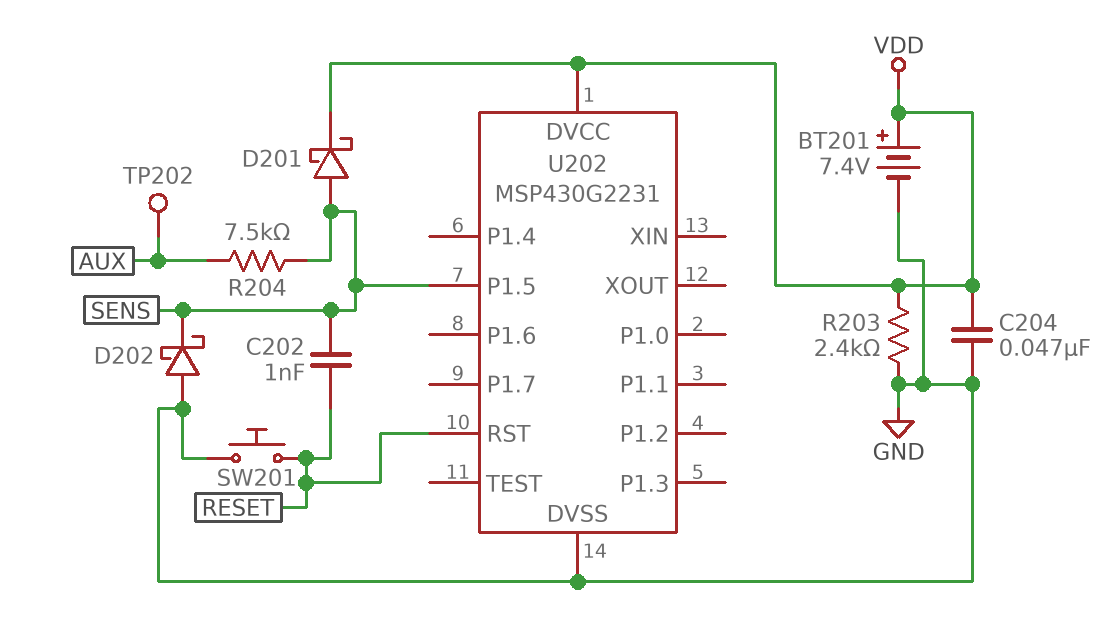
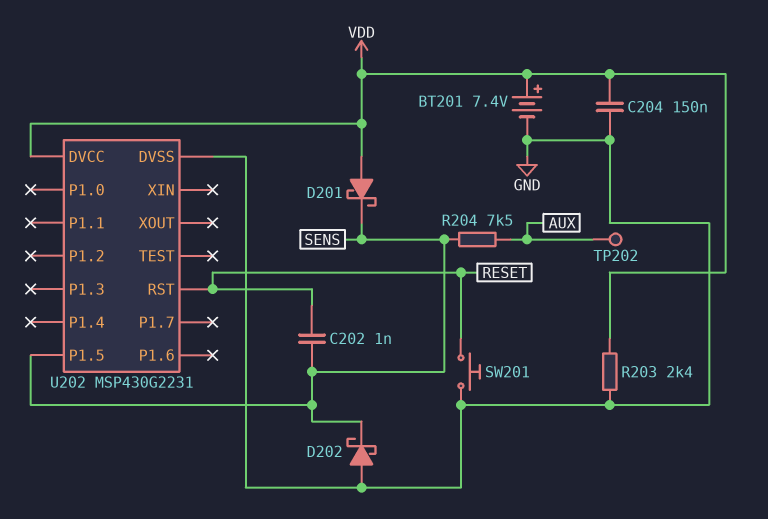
C204: 47nF (GND, VDD) -> 150nF (GND, VDD)
D201: schottky (A SENS, K VDD) -> schottky (A VDD, K SENS)

